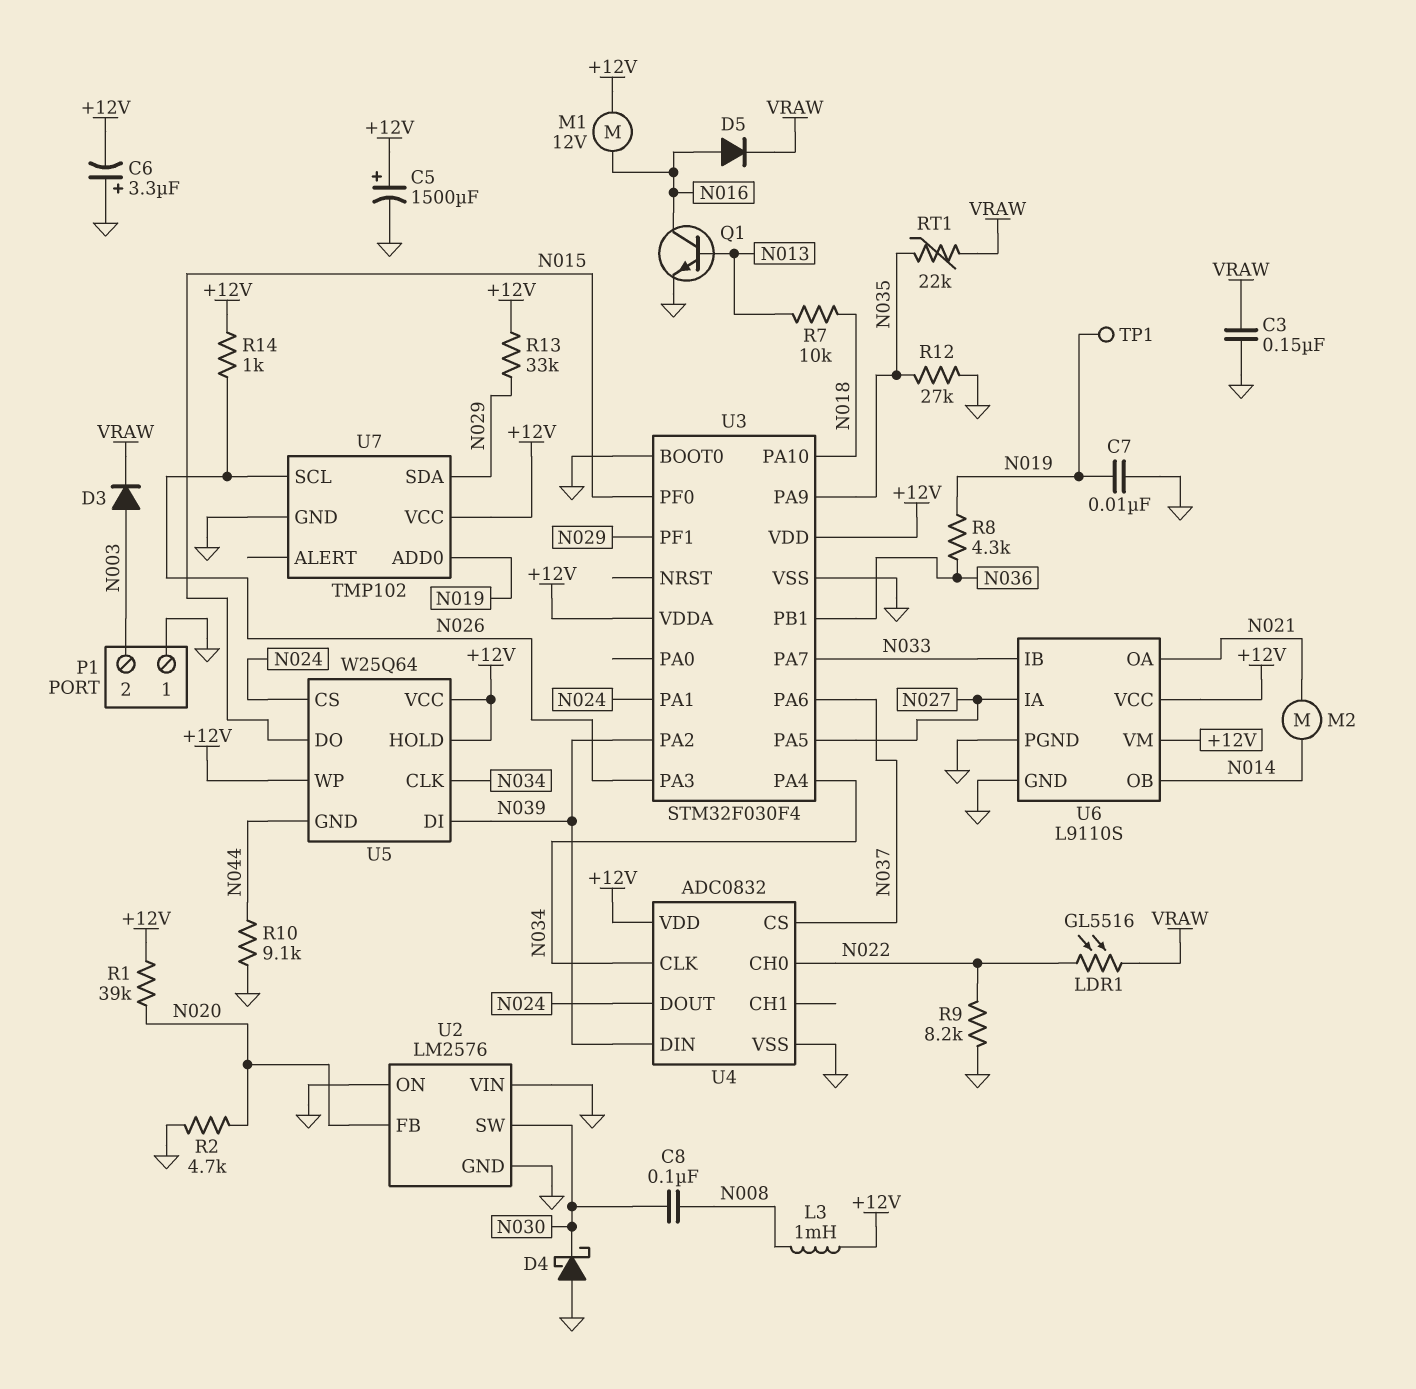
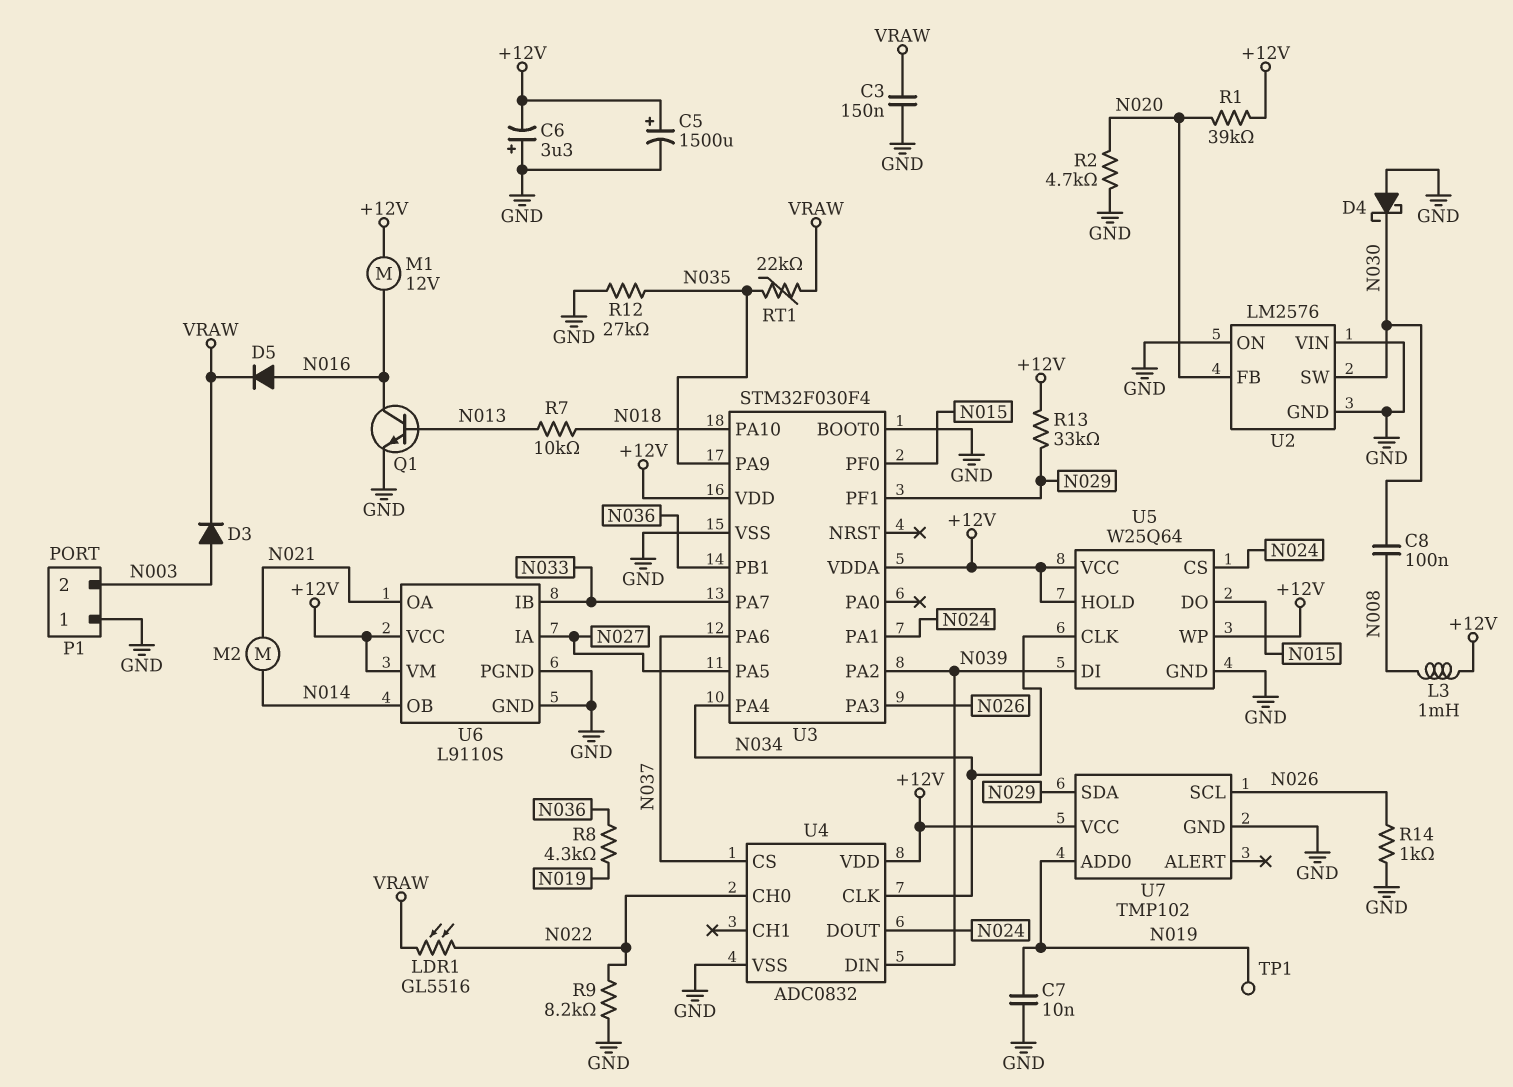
R10: 9.1k (GND, N044) -> none
R14: 1k (+12V, N026) -> 1k (GND, N026)
U5 pin GND: N044 -> GND

